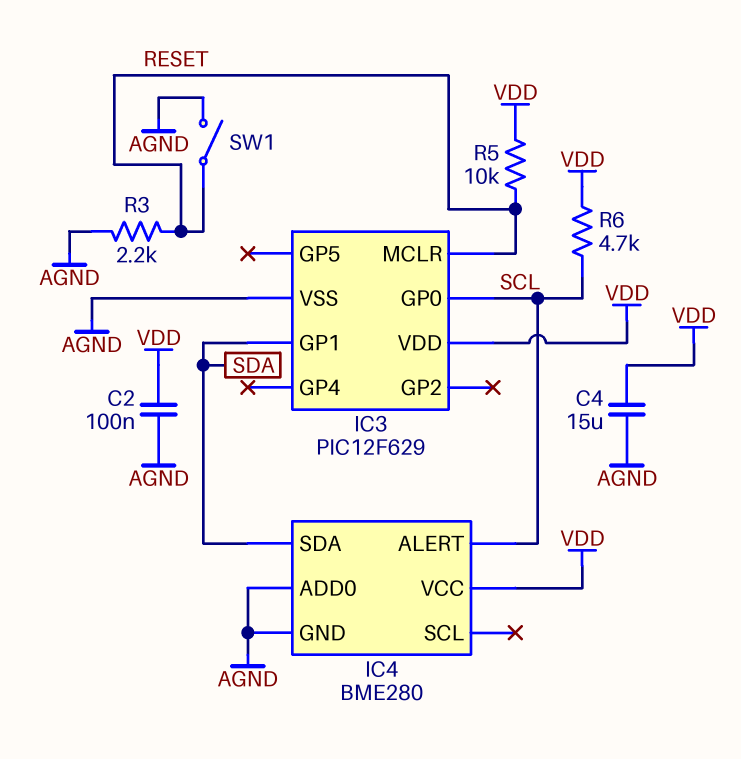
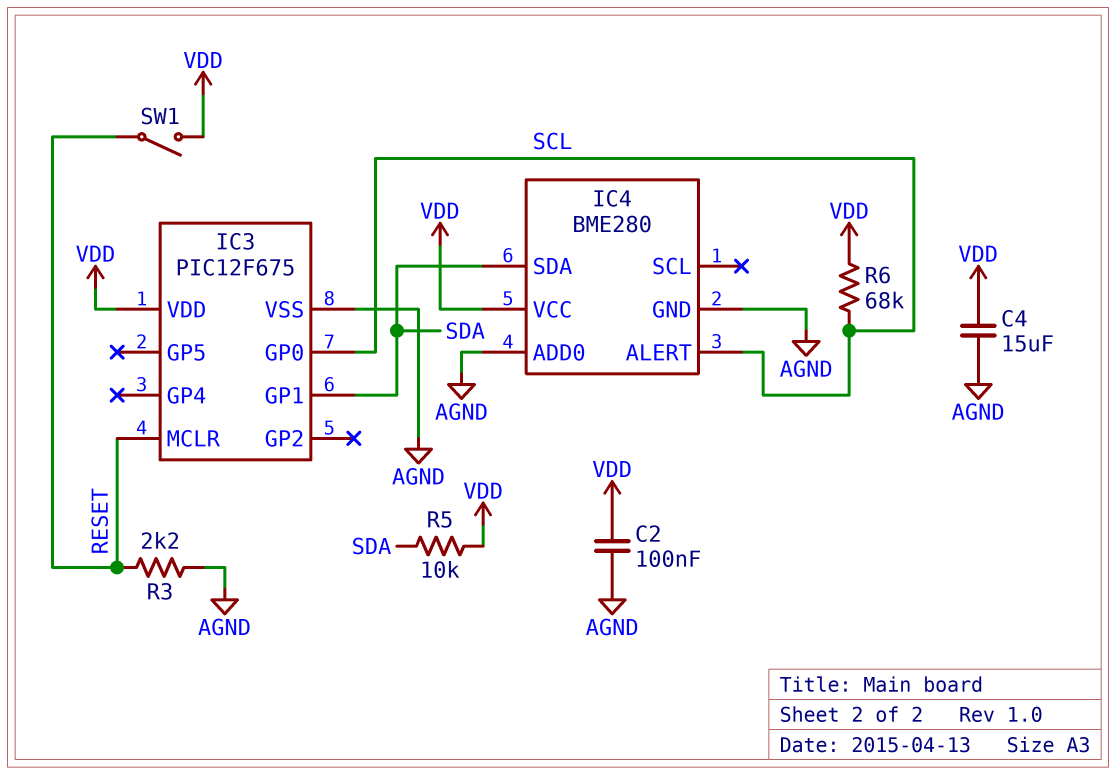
IC3: PIC12F629 -> PIC12F675
R5: 10k (RESET, VDD) -> 10k (SDA, VDD)
R6: 4.7k (SCL, VDD) -> 68k (SCL, VDD)
SW1: switch (AGND, RESET) -> switch (RESET, VDD)

